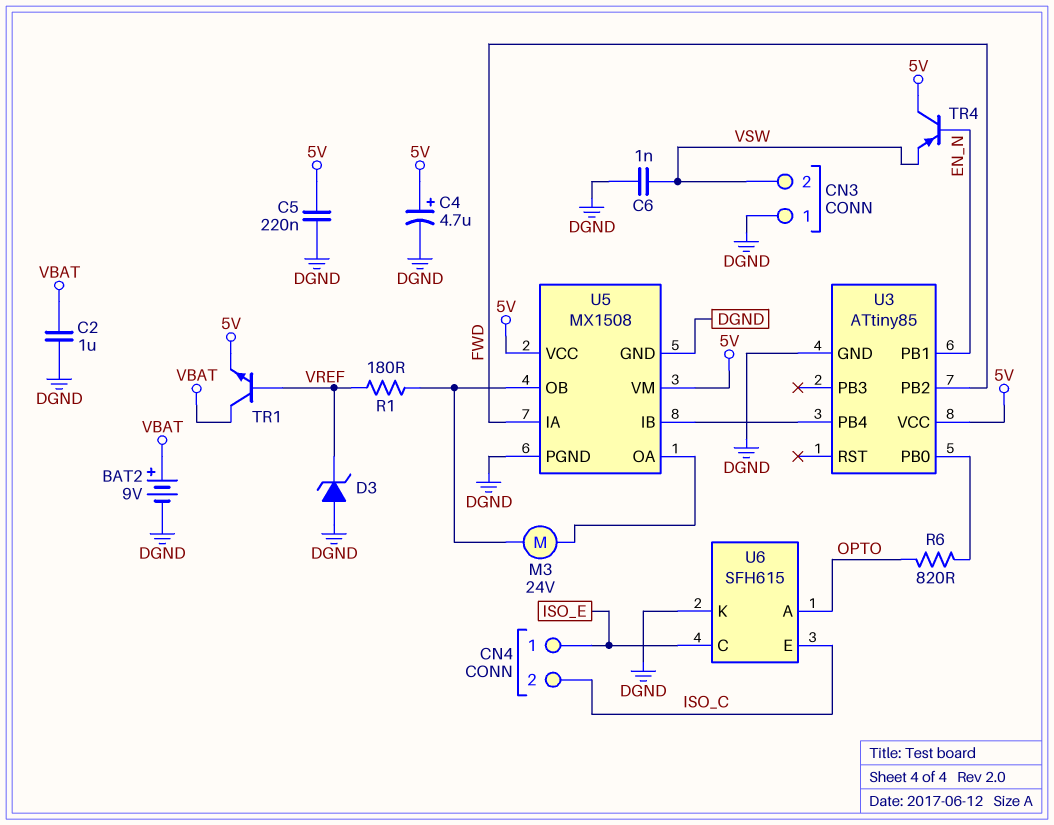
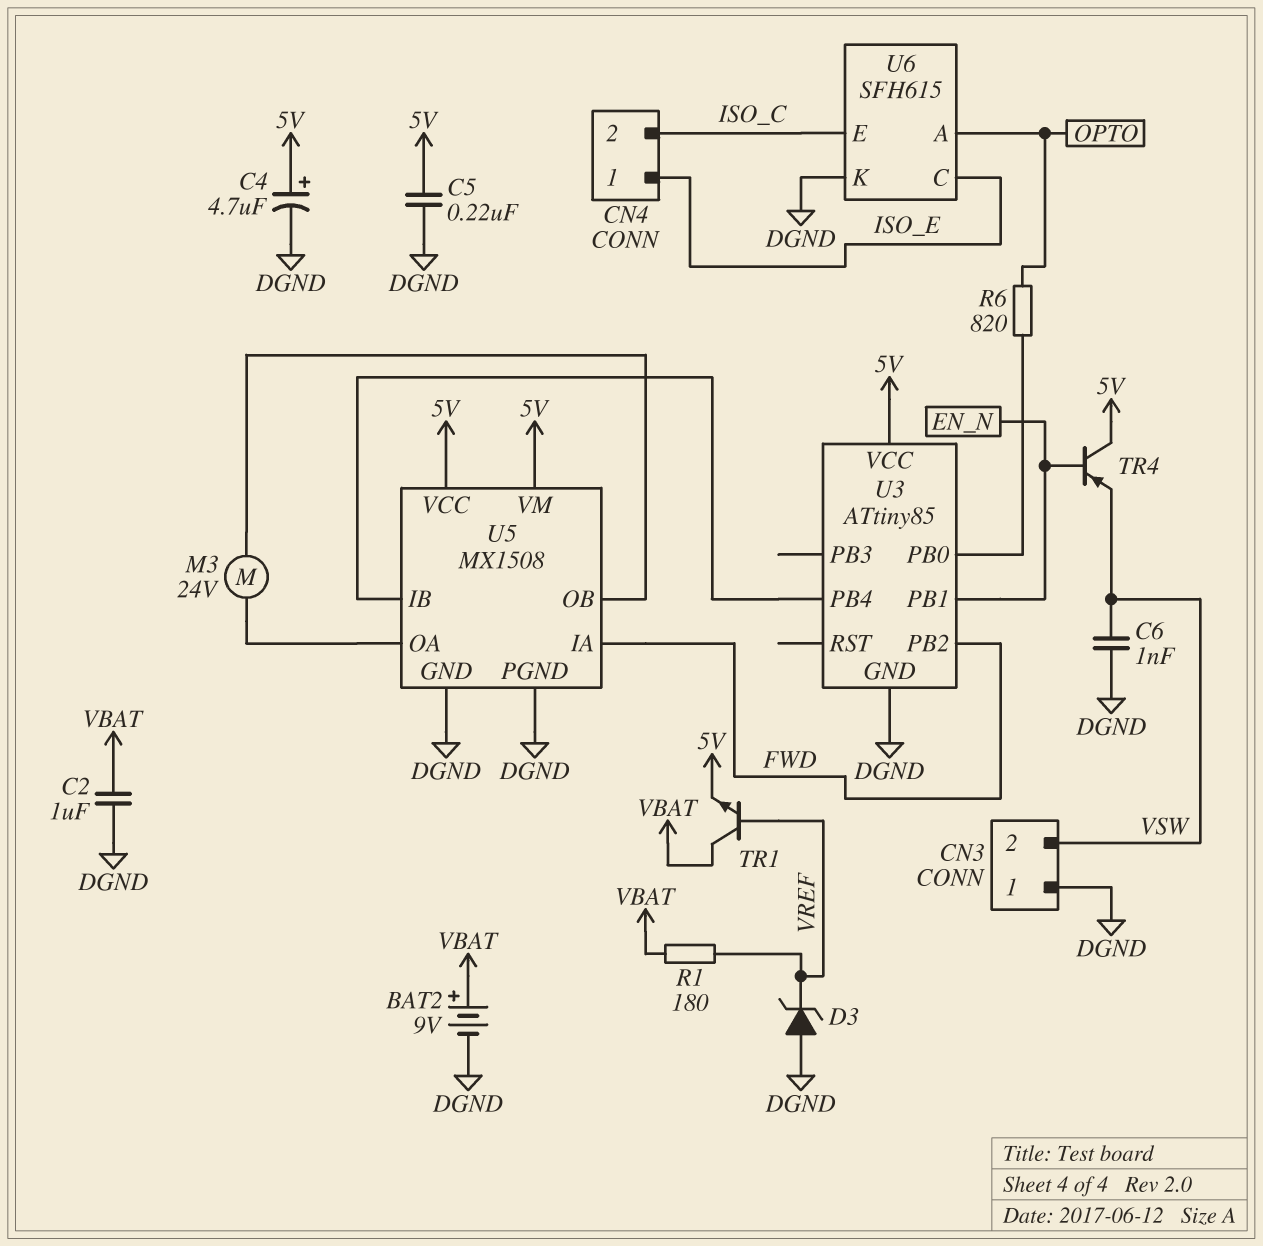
R1: 180 (U5/OB, VREF) -> 180 (VBAT, VREF)

